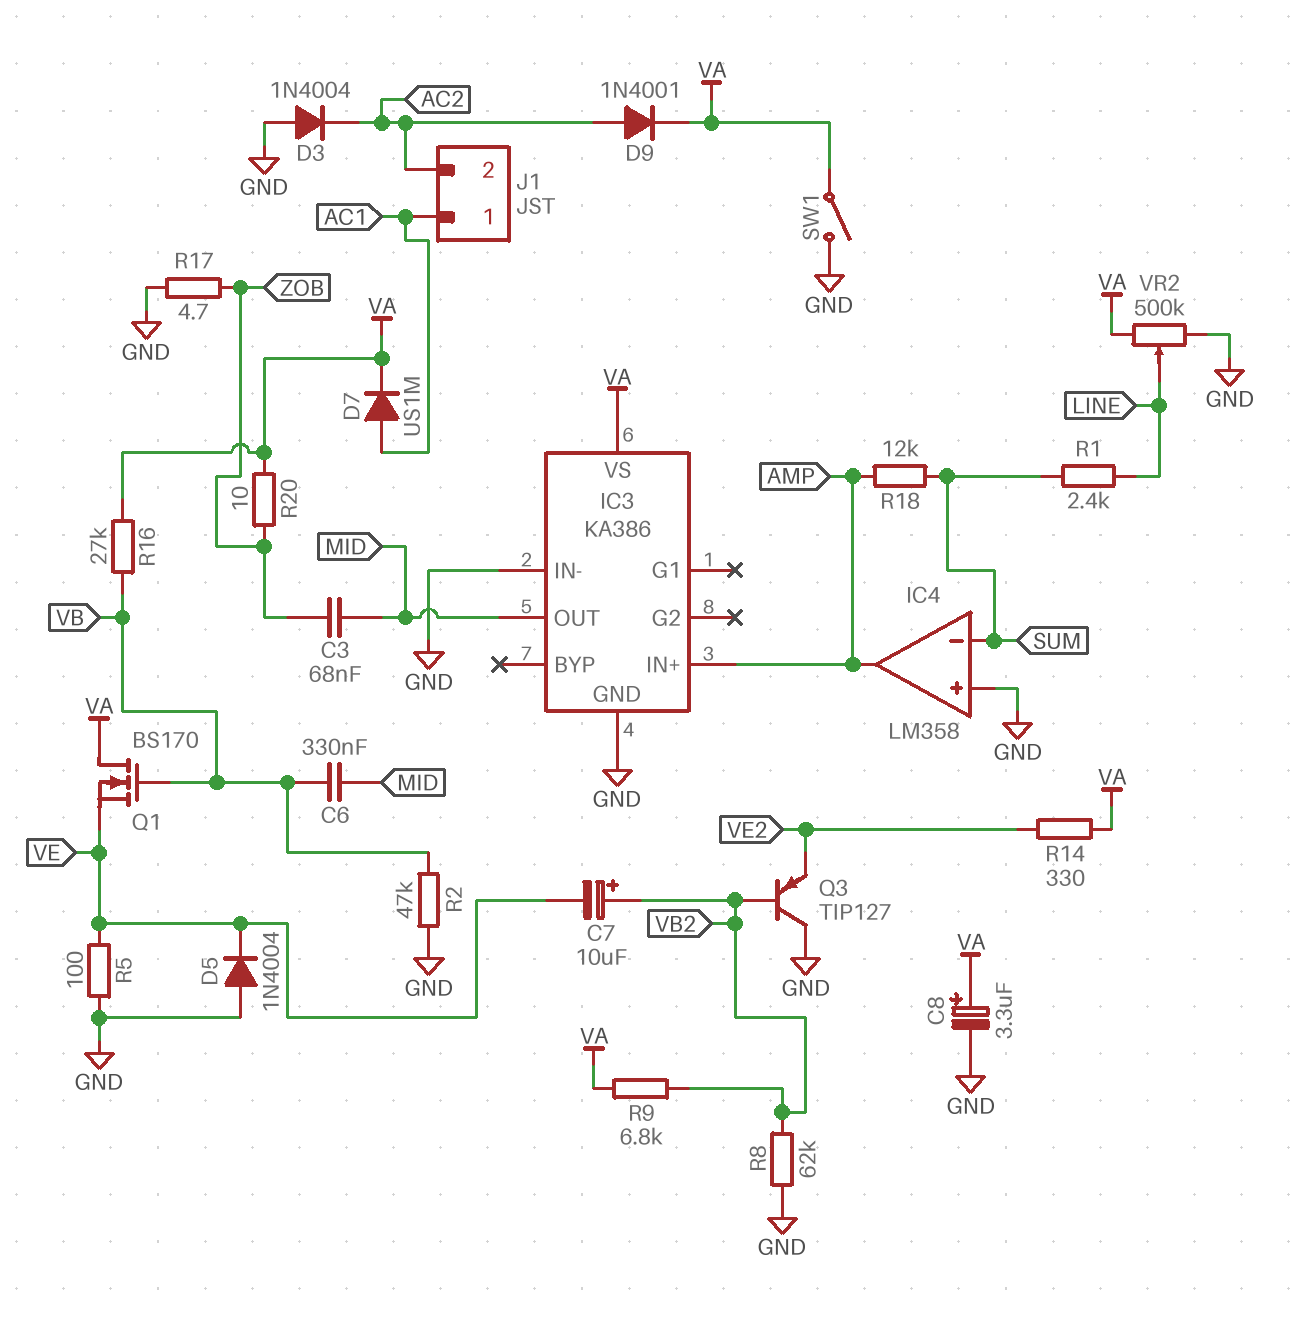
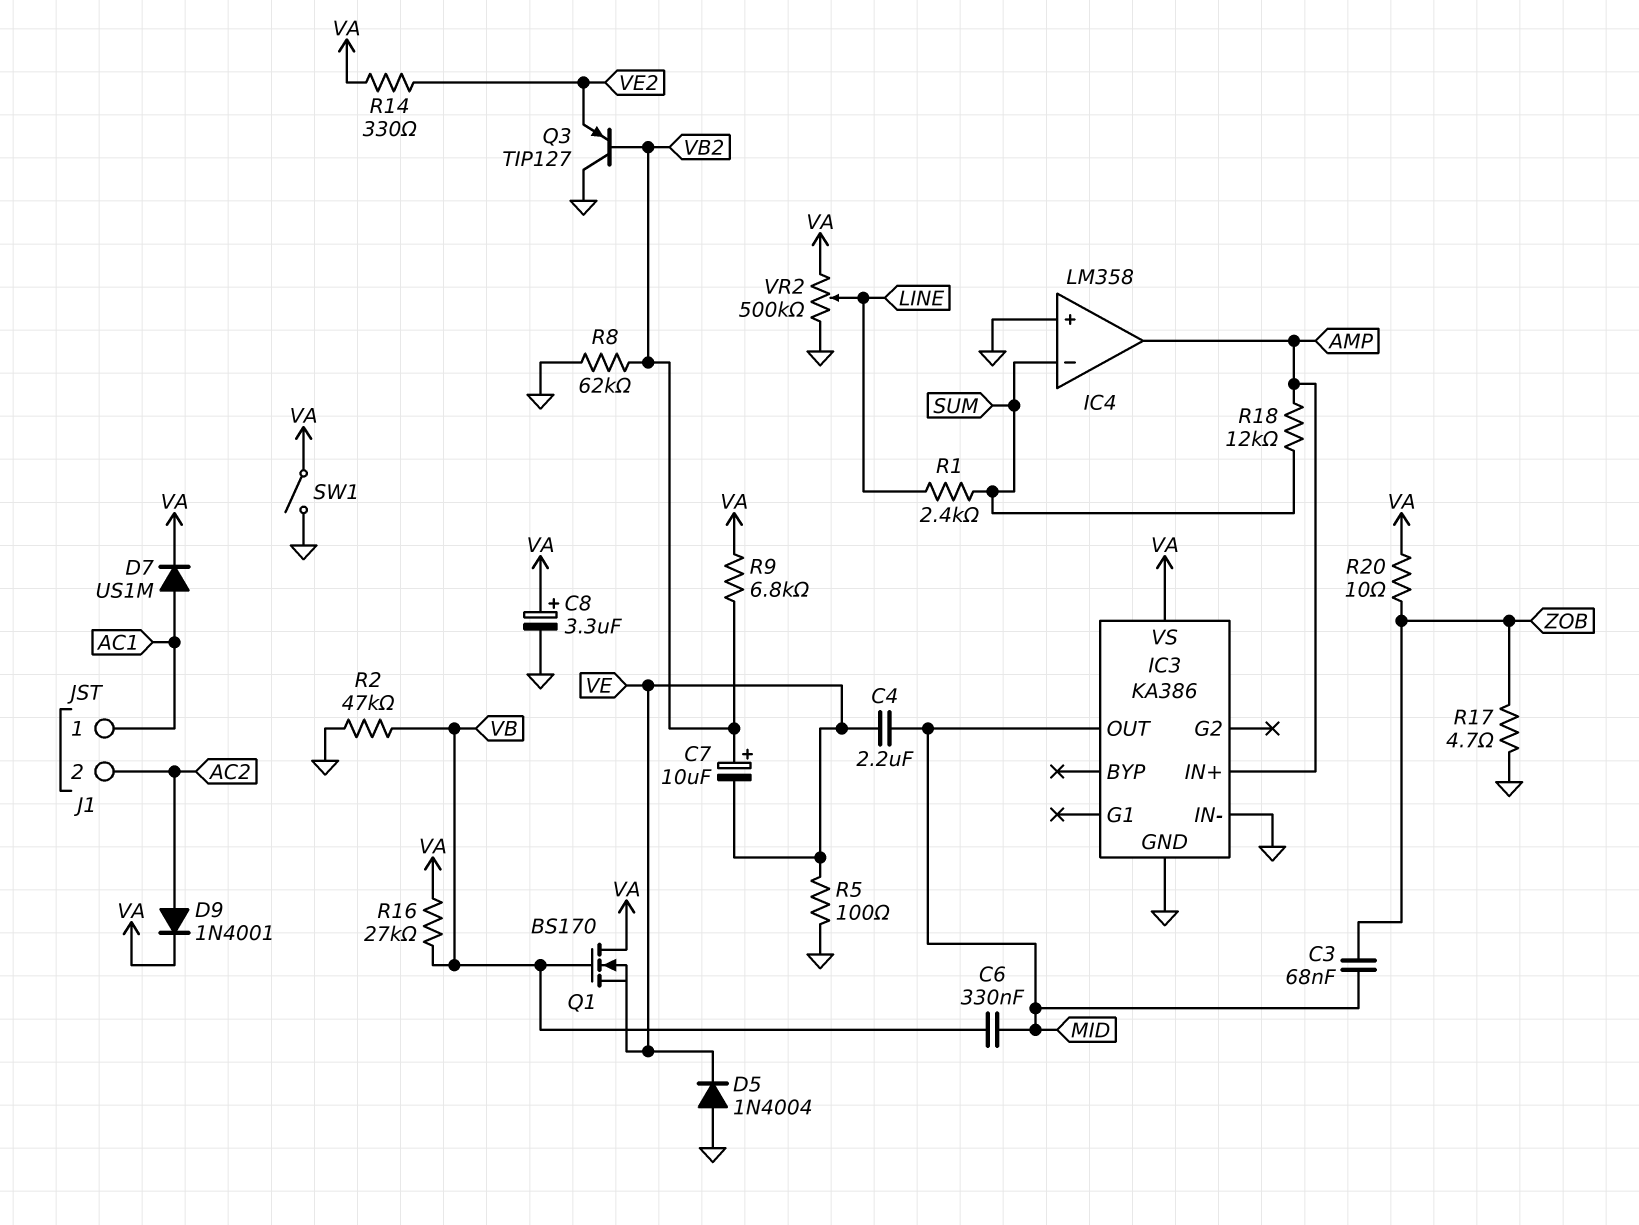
C4: none -> 2.2uF (MID, VE)
D3: diode 1N4004 (A GND, K AC2) -> none

